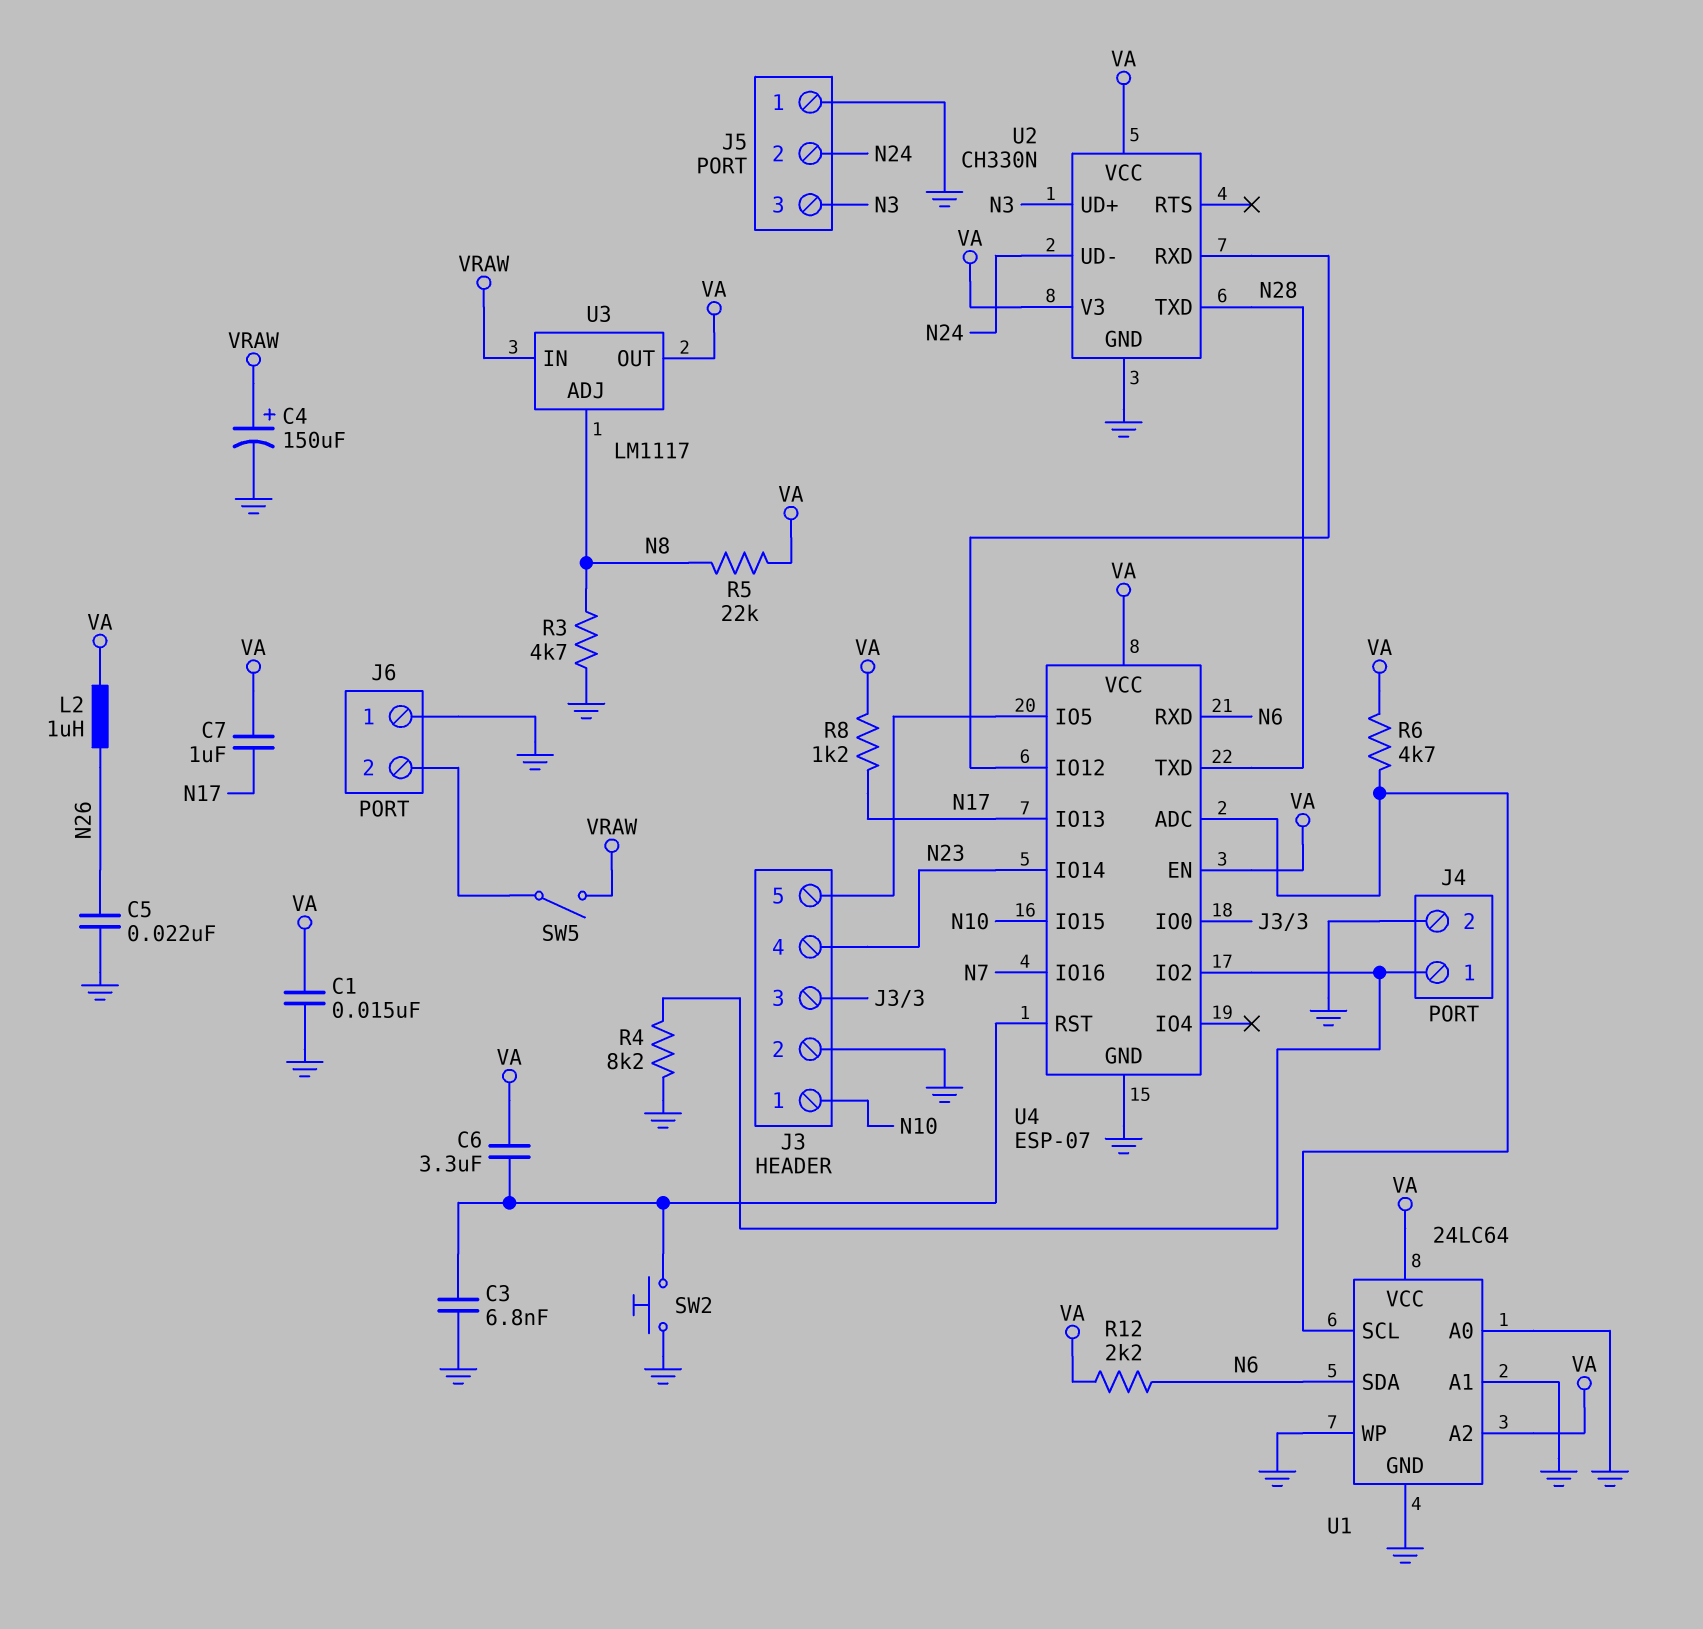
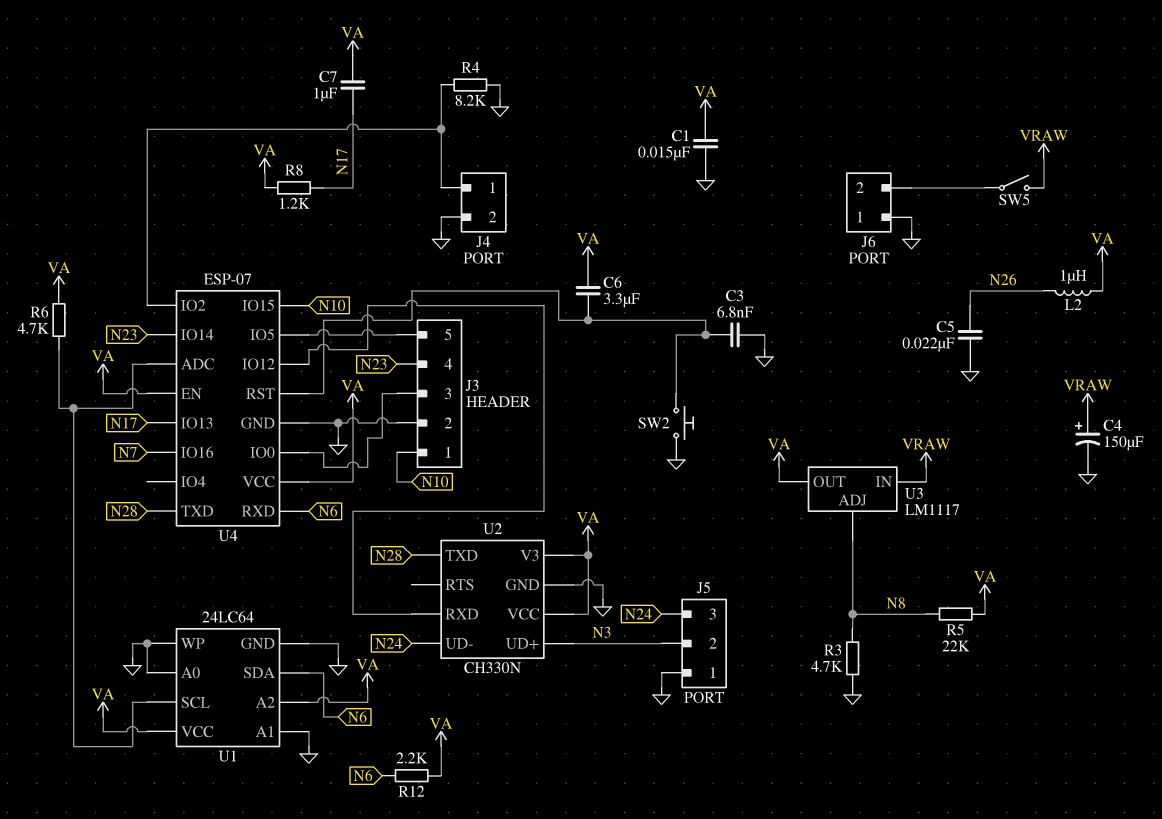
J5 pin 2: N24 -> N3
J5 pin 3: N3 -> N24

